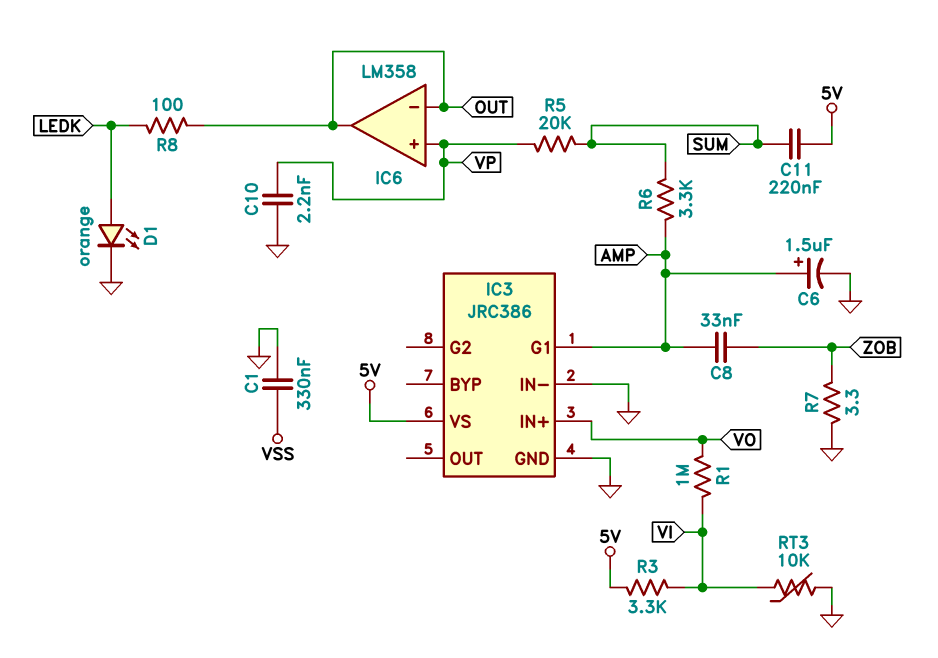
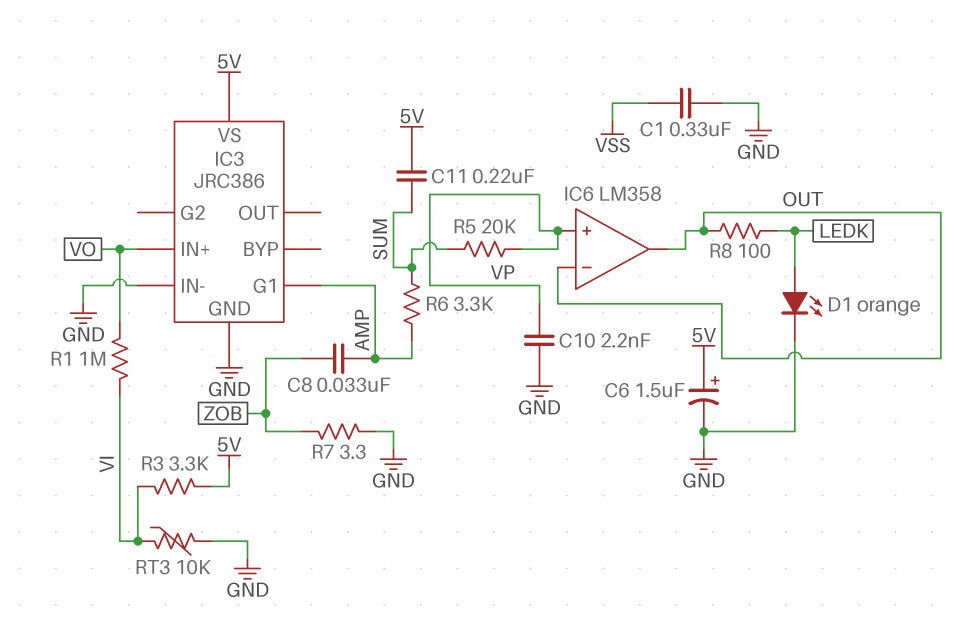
C6: 1.5uF (plus AMP, minus GND) -> 1.5uF (plus 5V, minus GND)

